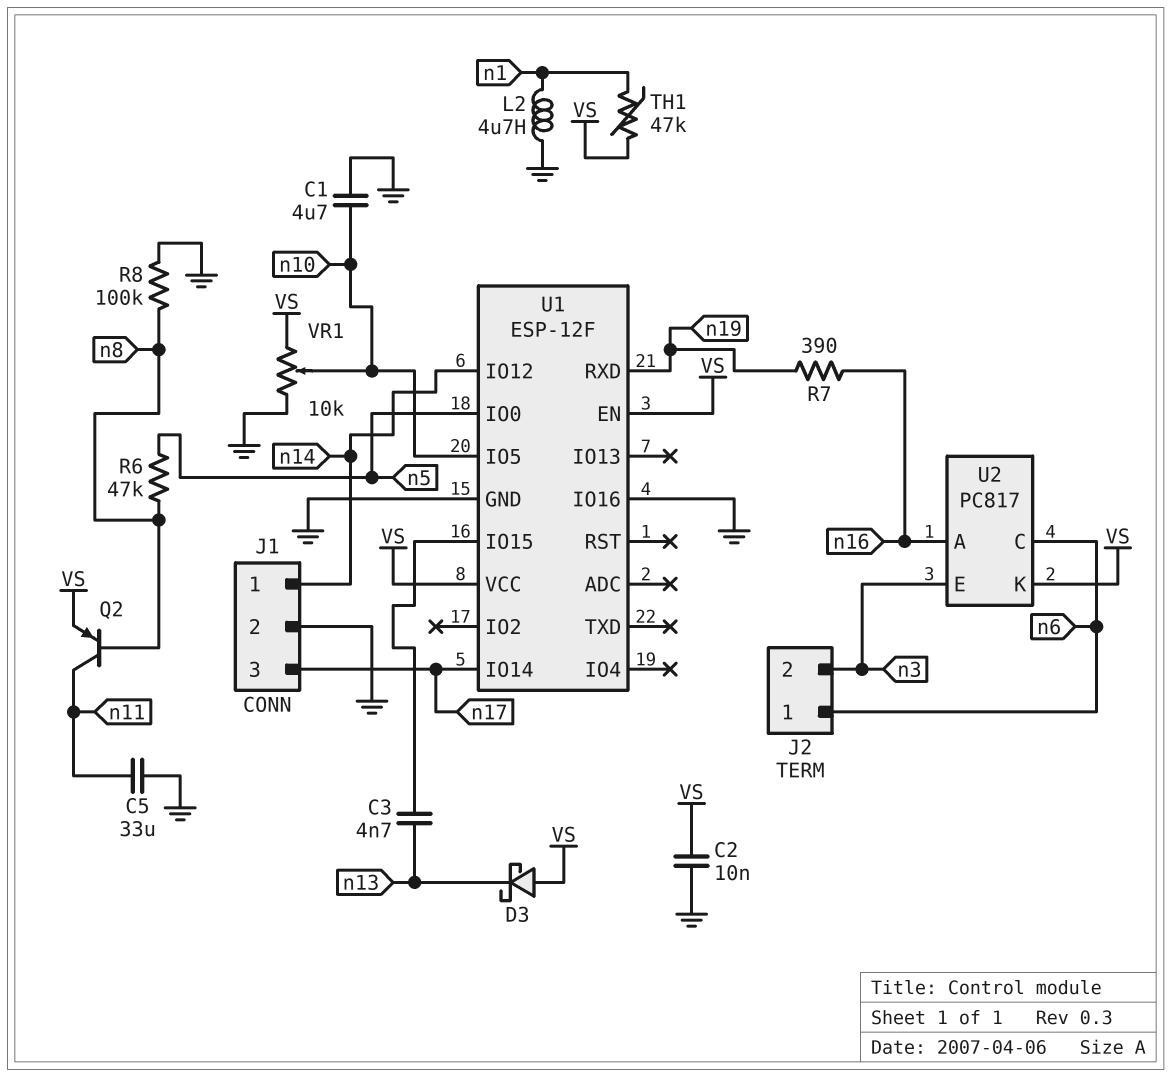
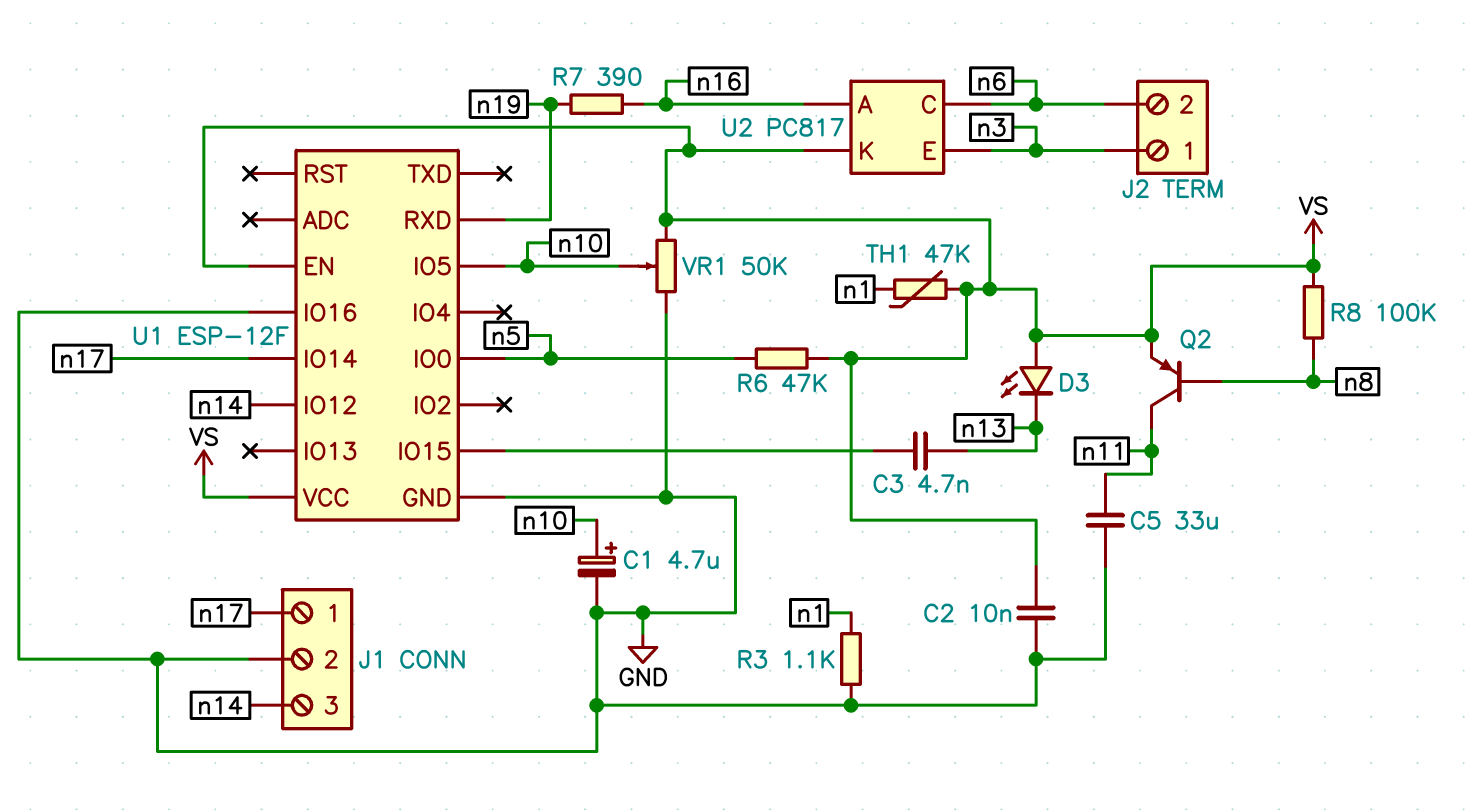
C1: 4.7uF (GND, n10) -> 4.7uF (plus n10, minus GND)
D3: schottky (A VS, K n13) -> LED (A VS, K n13)
J1 pin 1: n14 -> n17
J1 pin 3: n17 -> n14
J2 pin 1: n6 -> n3
J2 pin 2: n3 -> n6
L2: 4.7uH (GND, n1) -> none
R3: none -> 1.1k (GND, n1)
R6: 47k (n5, n8) -> 47k (VS, n5)
R8: 100k (GND, n8) -> 100k (VS, n8)
VR1: 10k (GND, VS, wiper n10) -> 50k (GND, VS, wiper n10)

